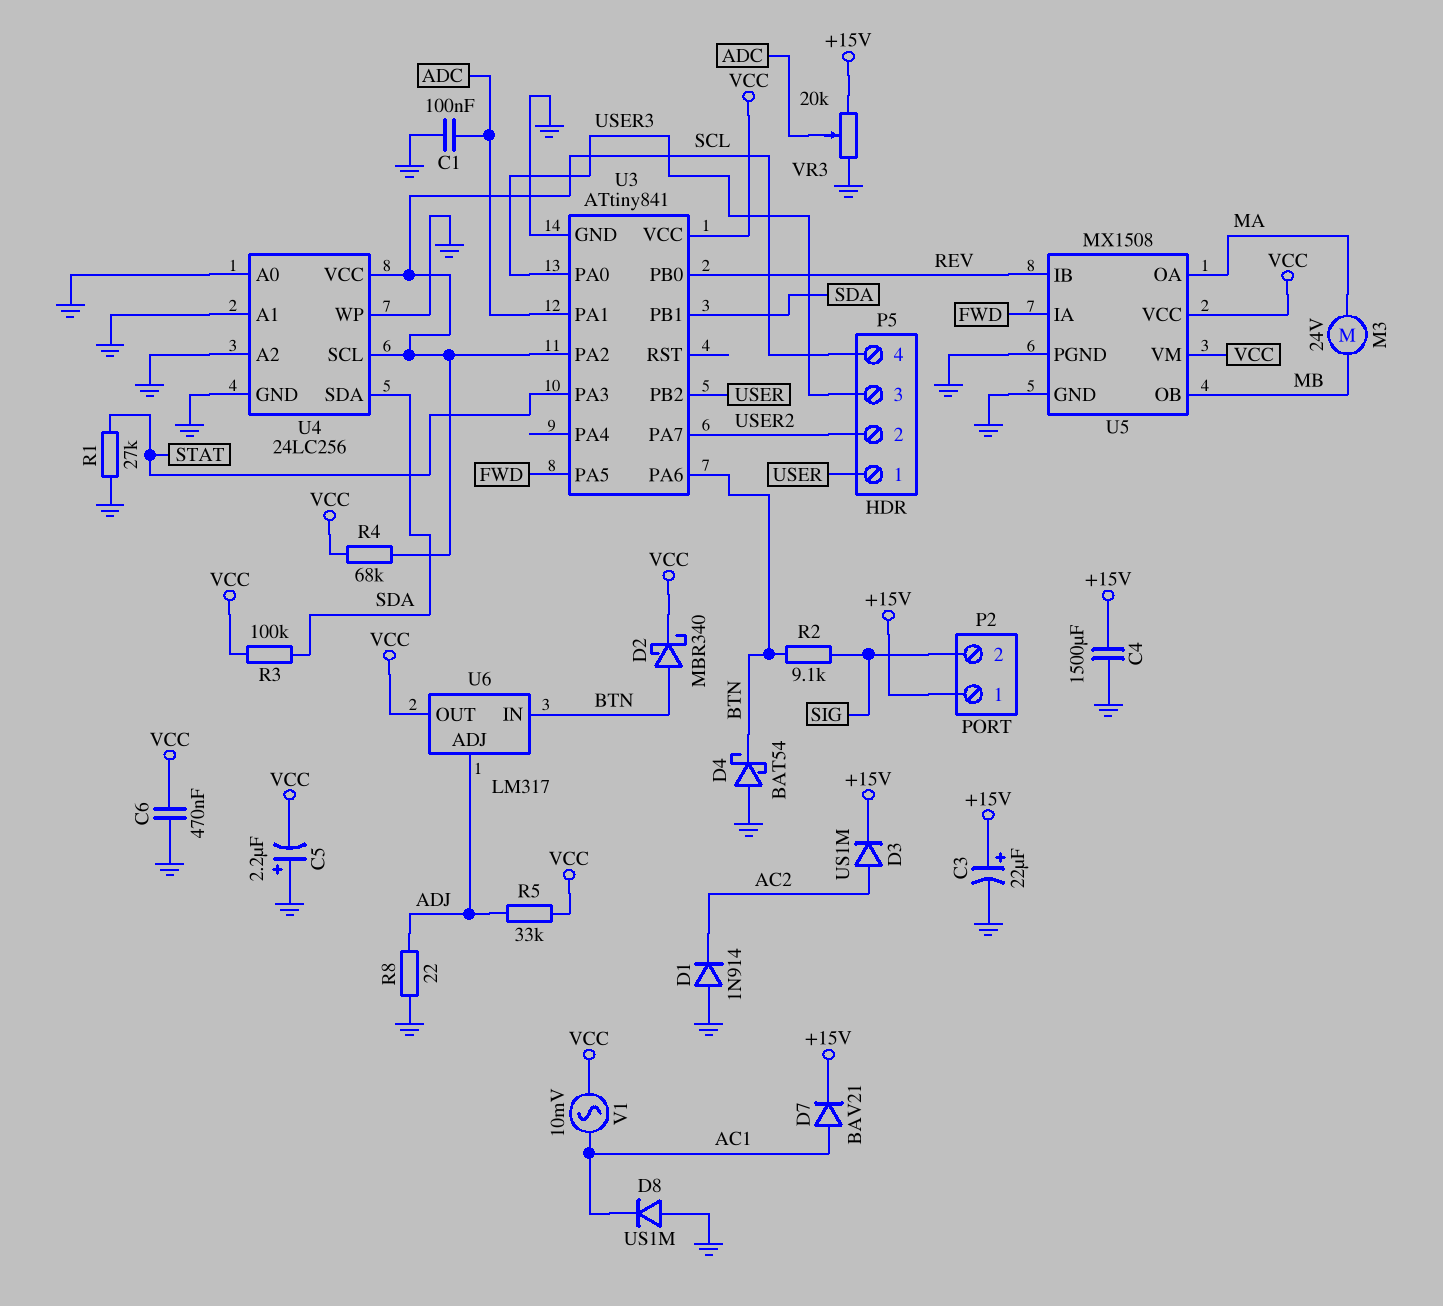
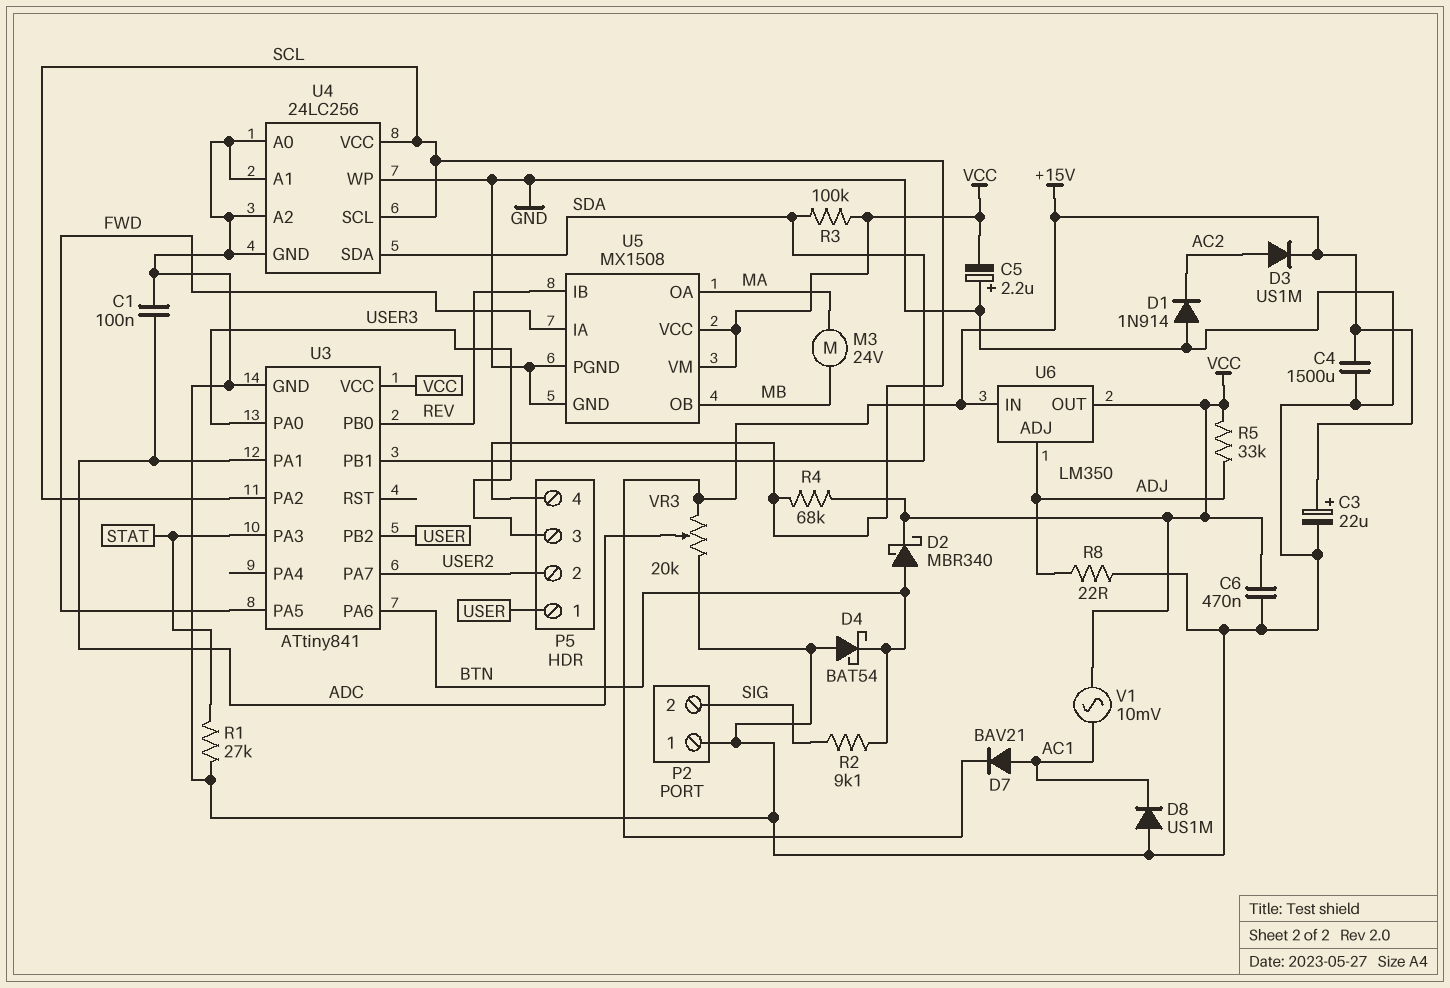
P2 pin 1: +15V -> GND
U6: LM317 -> LM350
U6 pin IN: BTN -> +15V

